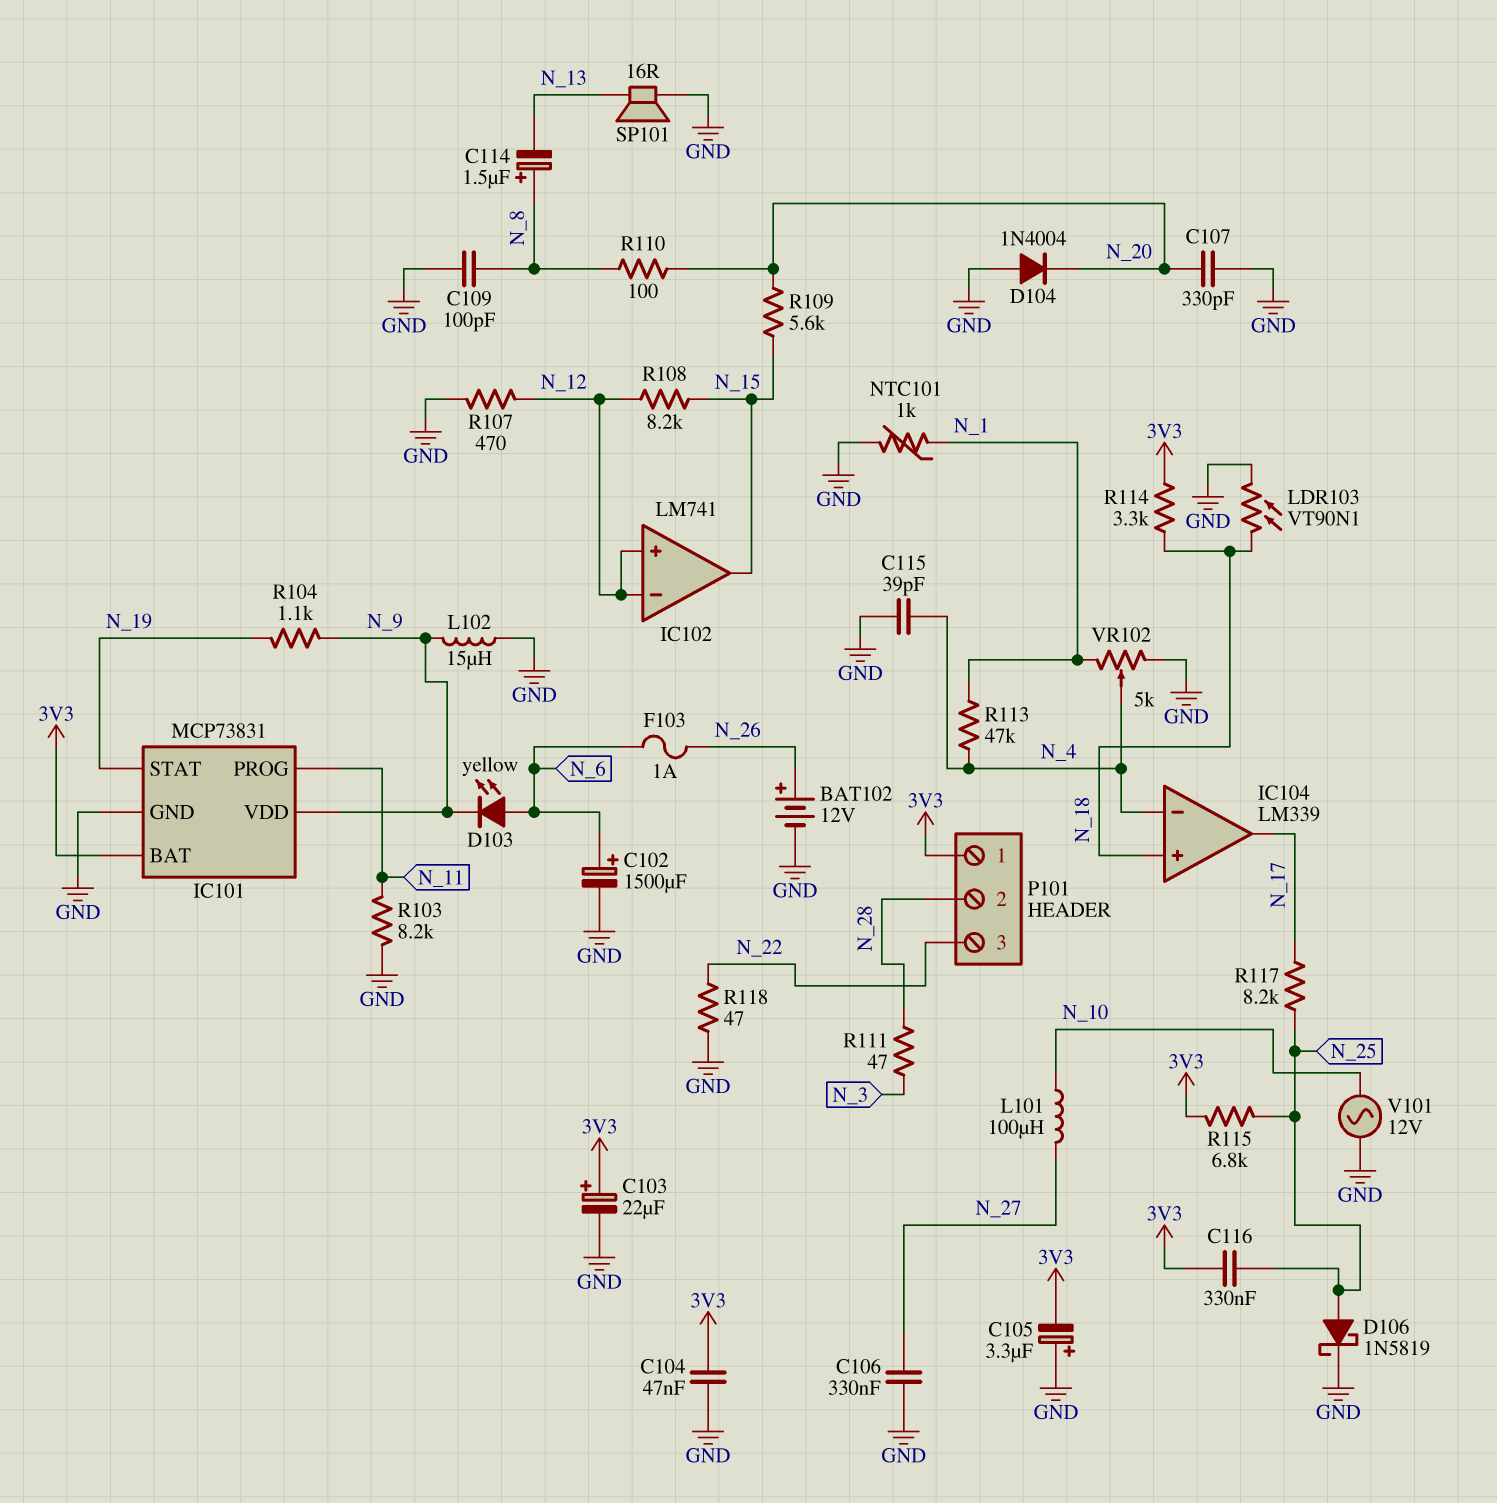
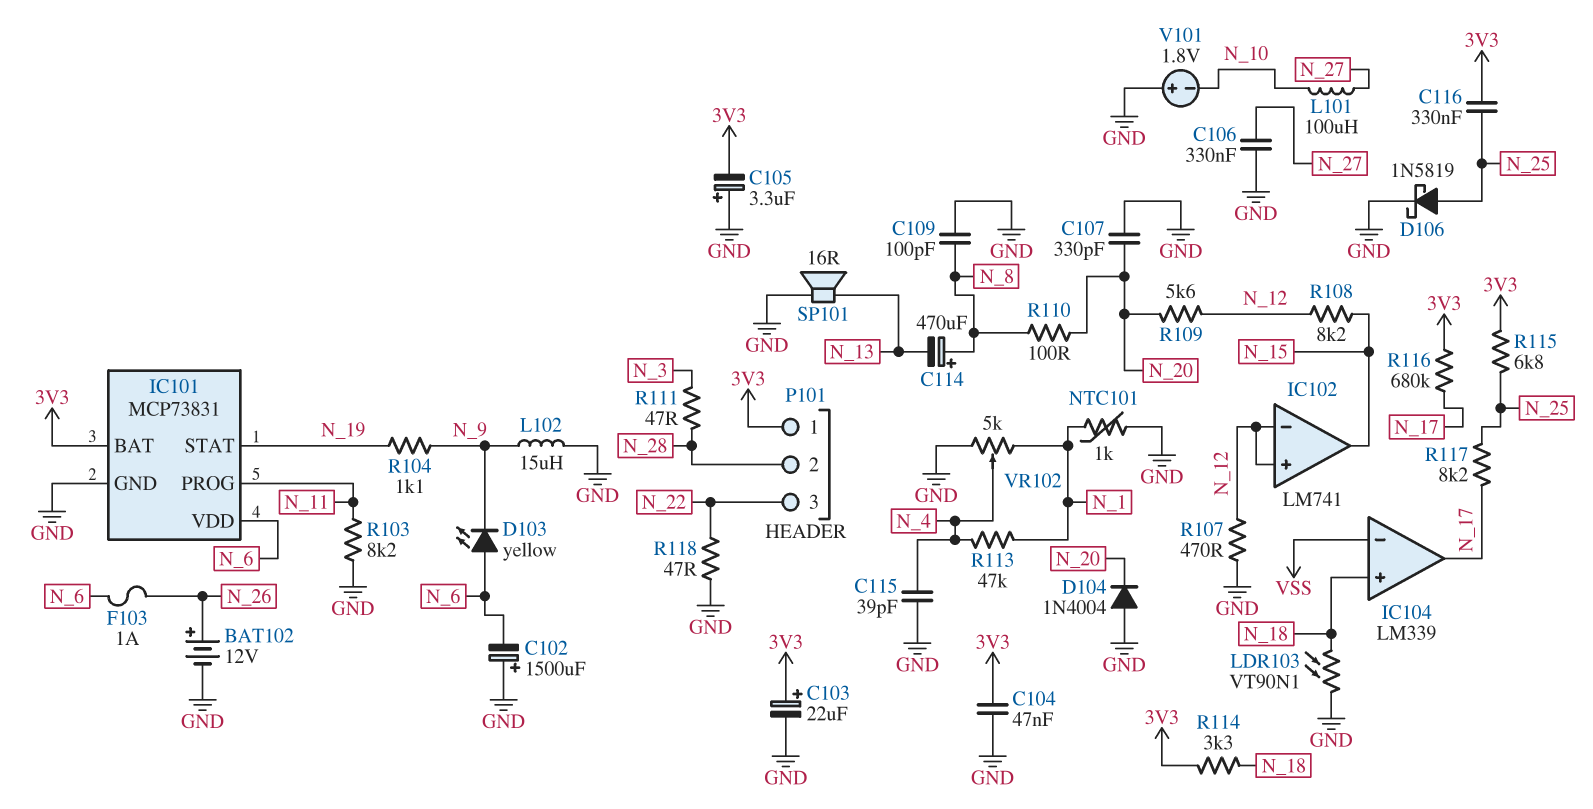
C102: 1500uF (plus N_6, minus GND) -> 1500uF (plus GND, minus N_6)
C114: 1.5uF (plus N_8, minus N_13) -> 470uF (plus N_8, minus N_13)
IC101 pin VDD: N_9 -> N_6
IC104 pin in-: N_4 -> VSS
R109: 5.6k (N_15, N_20) -> 5.6k (N_12, N_20)
R116: none -> 680k (3V3, N_17)
V101: AC 12V (GND, N_10) -> 1.8V (plus GND, minus N_10)

